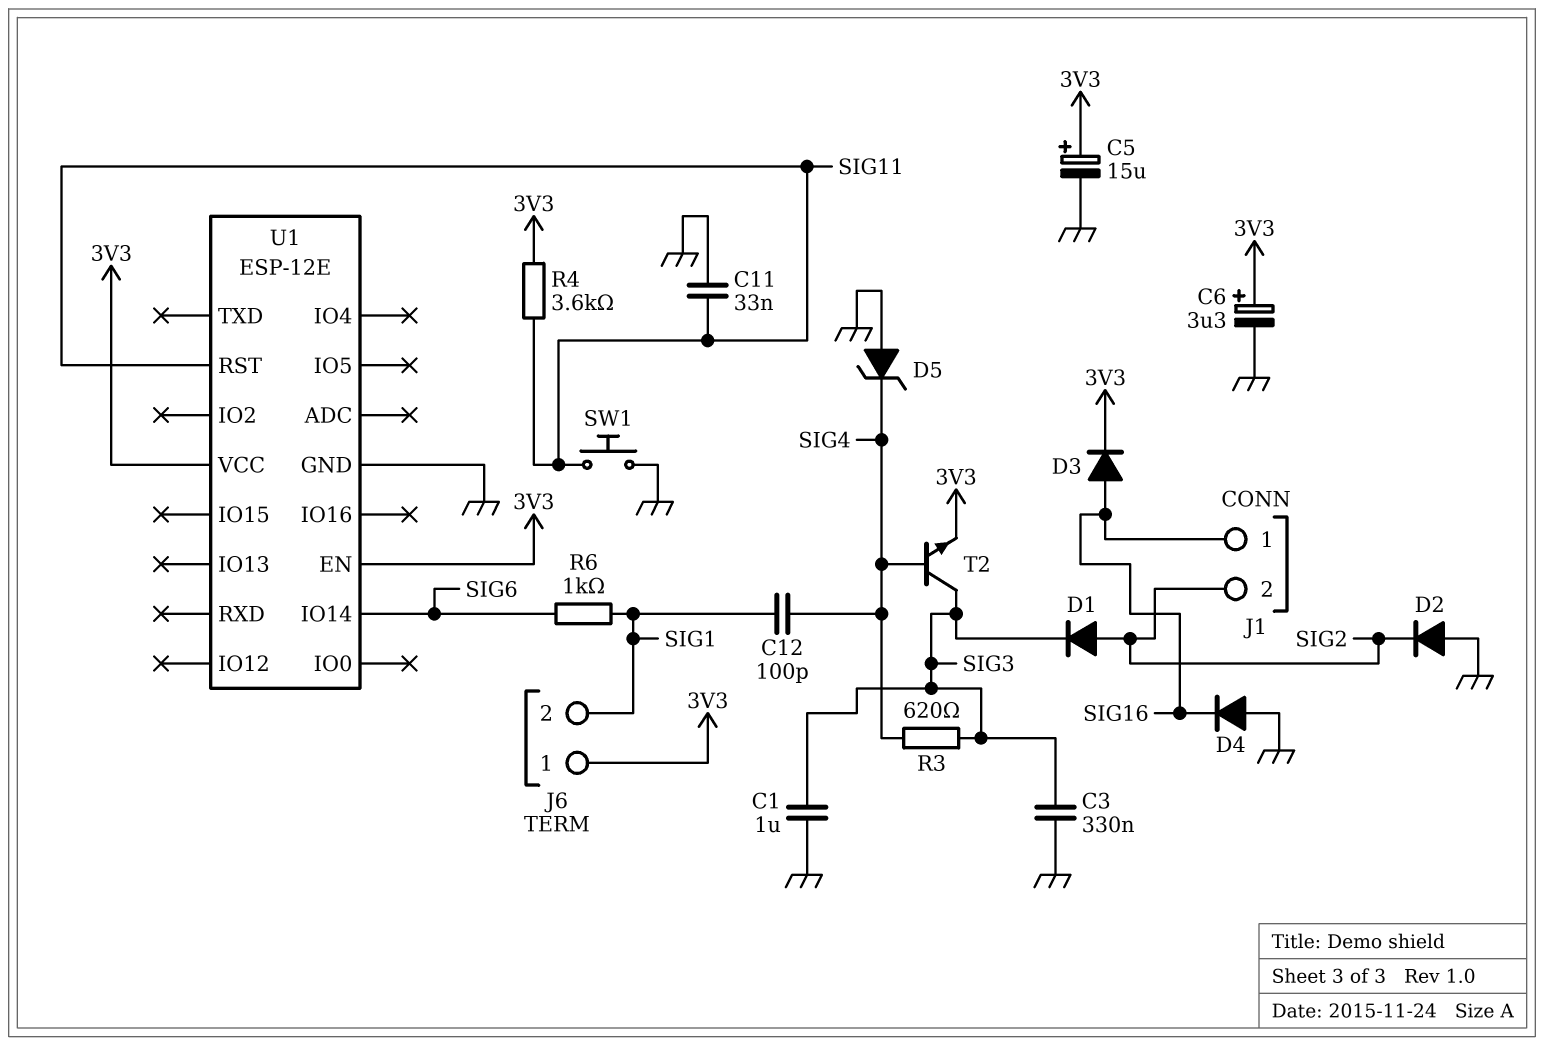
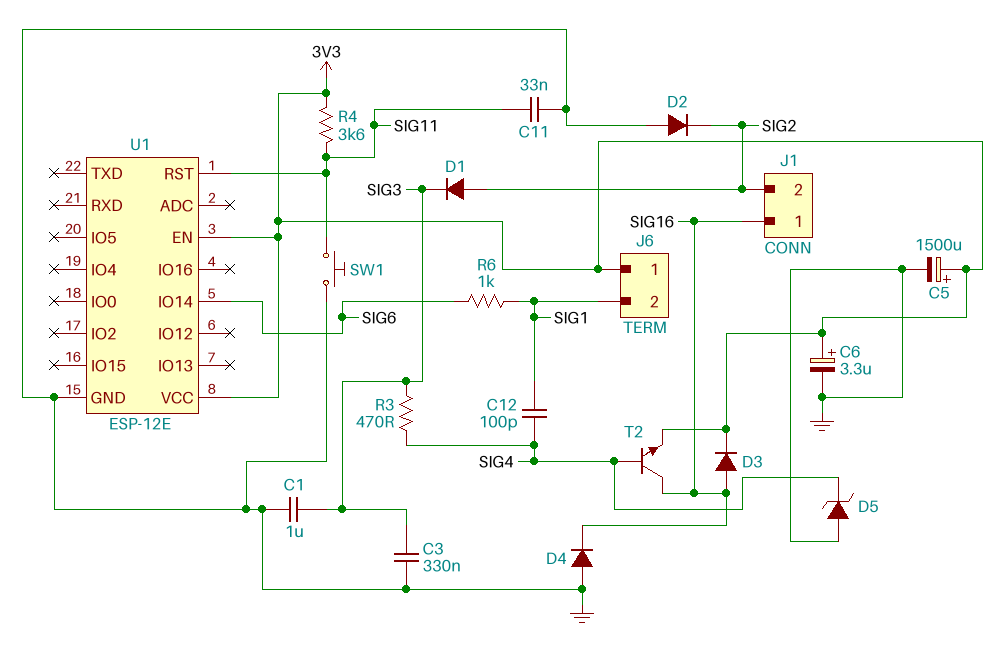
C5: 15uF (plus 3V3, minus GND) -> 1500uF (plus 3V3, minus GND)
R3: 620 (SIG3, SIG4) -> 470 (SIG3, SIG4)
T2: NPN (B SIG4, C SIG3, E 3V3) -> NPN (B SIG4, C SIG16, E 3V3)

